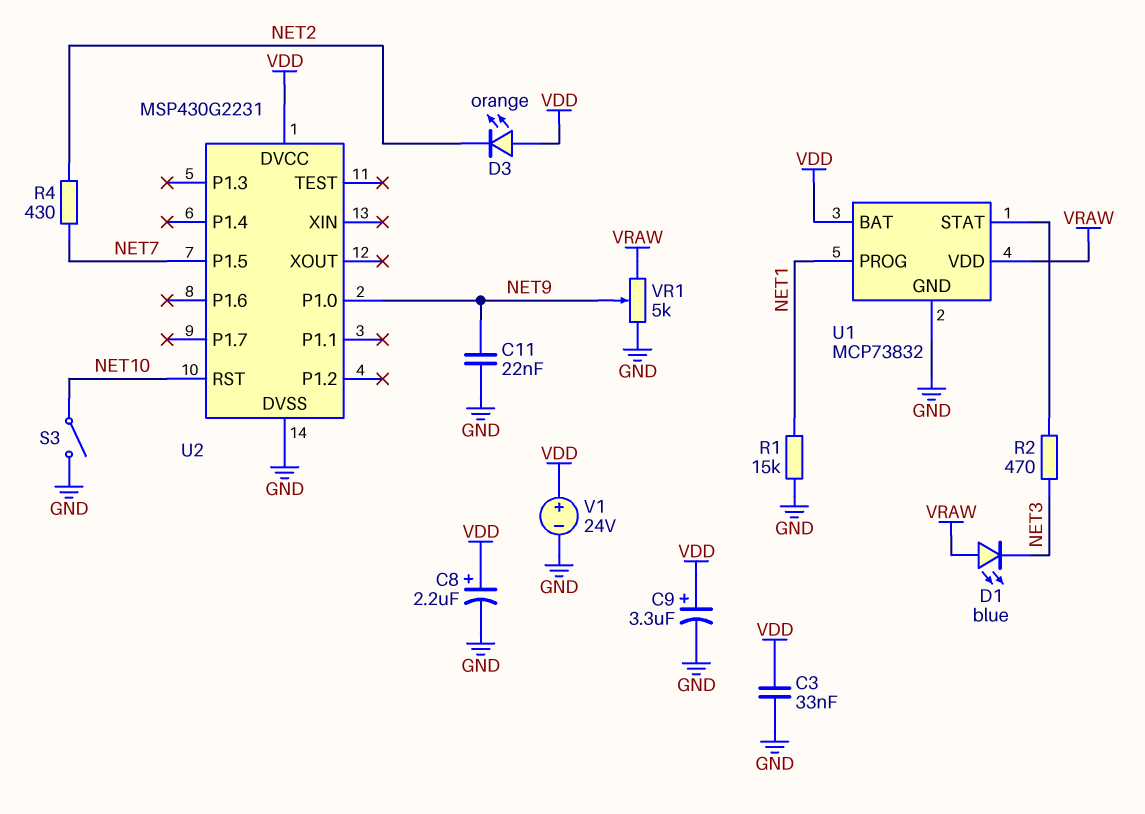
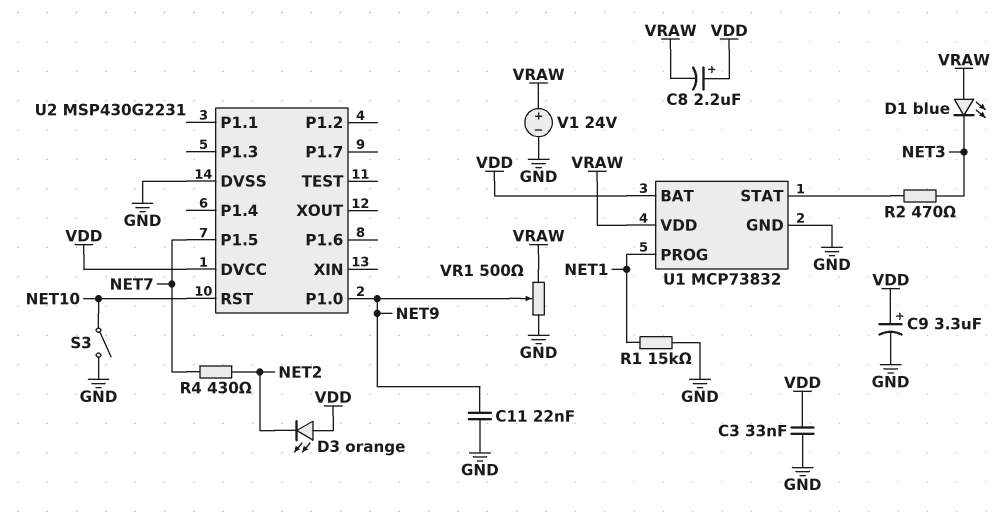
C8: 2.2uF (plus VDD, minus GND) -> 2.2uF (plus VDD, minus VRAW)
V1: 24V (plus VDD, minus GND) -> 24V (plus VRAW, minus GND)
VR1: 5k (GND, VRAW, wiper NET9) -> 500 (GND, VRAW, wiper NET9)

